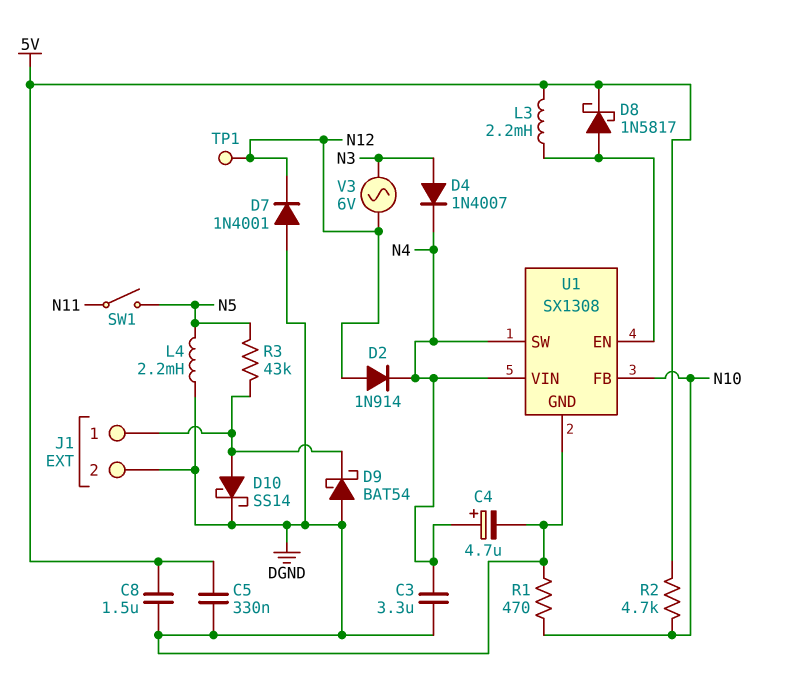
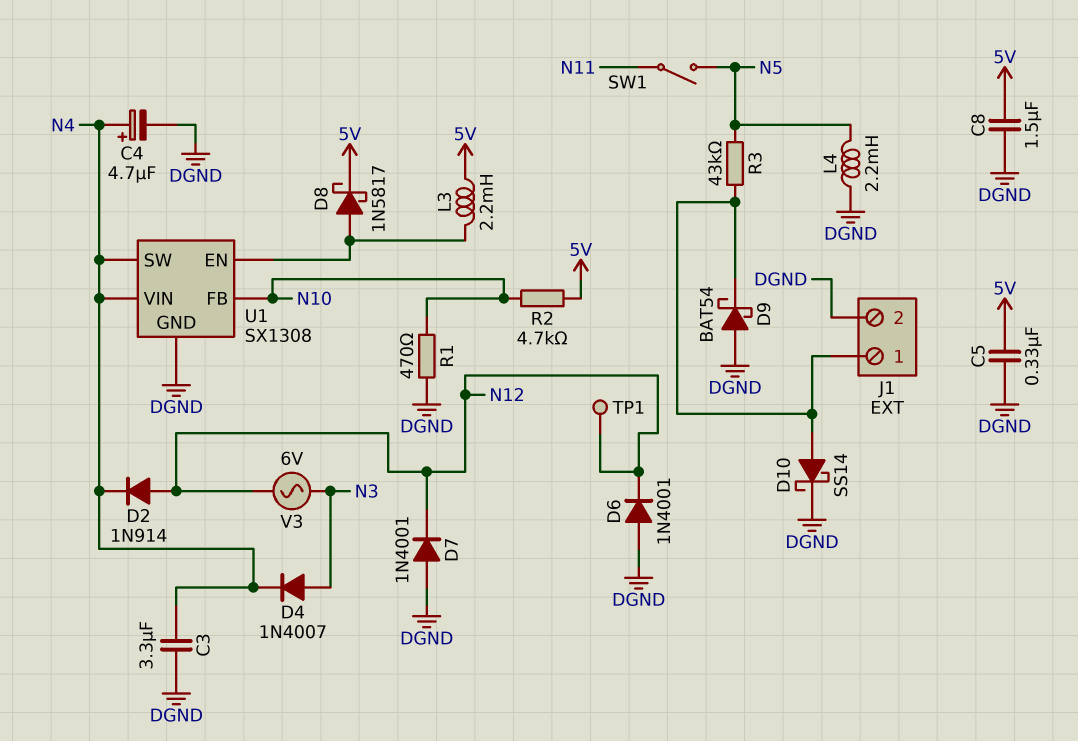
D6: none -> diode 1N4001 (A DGND, K N12)

